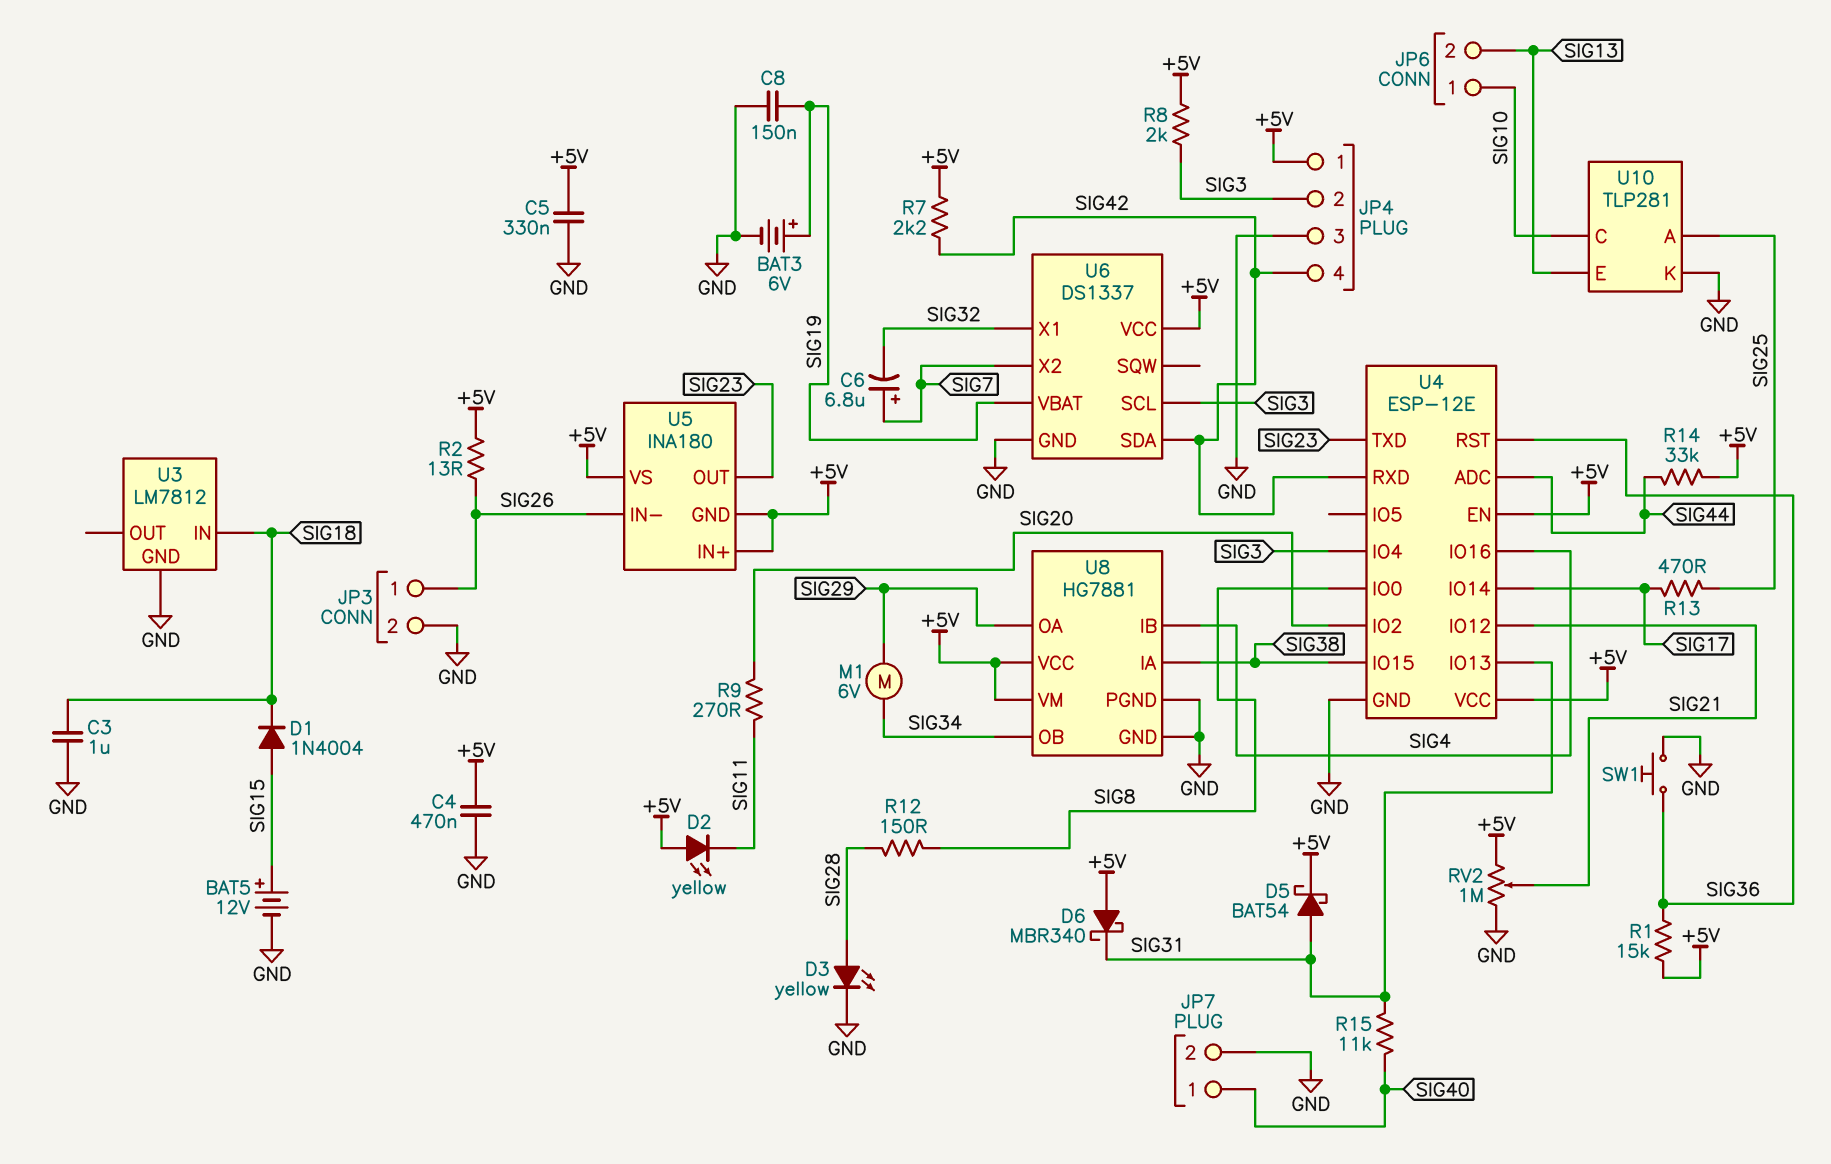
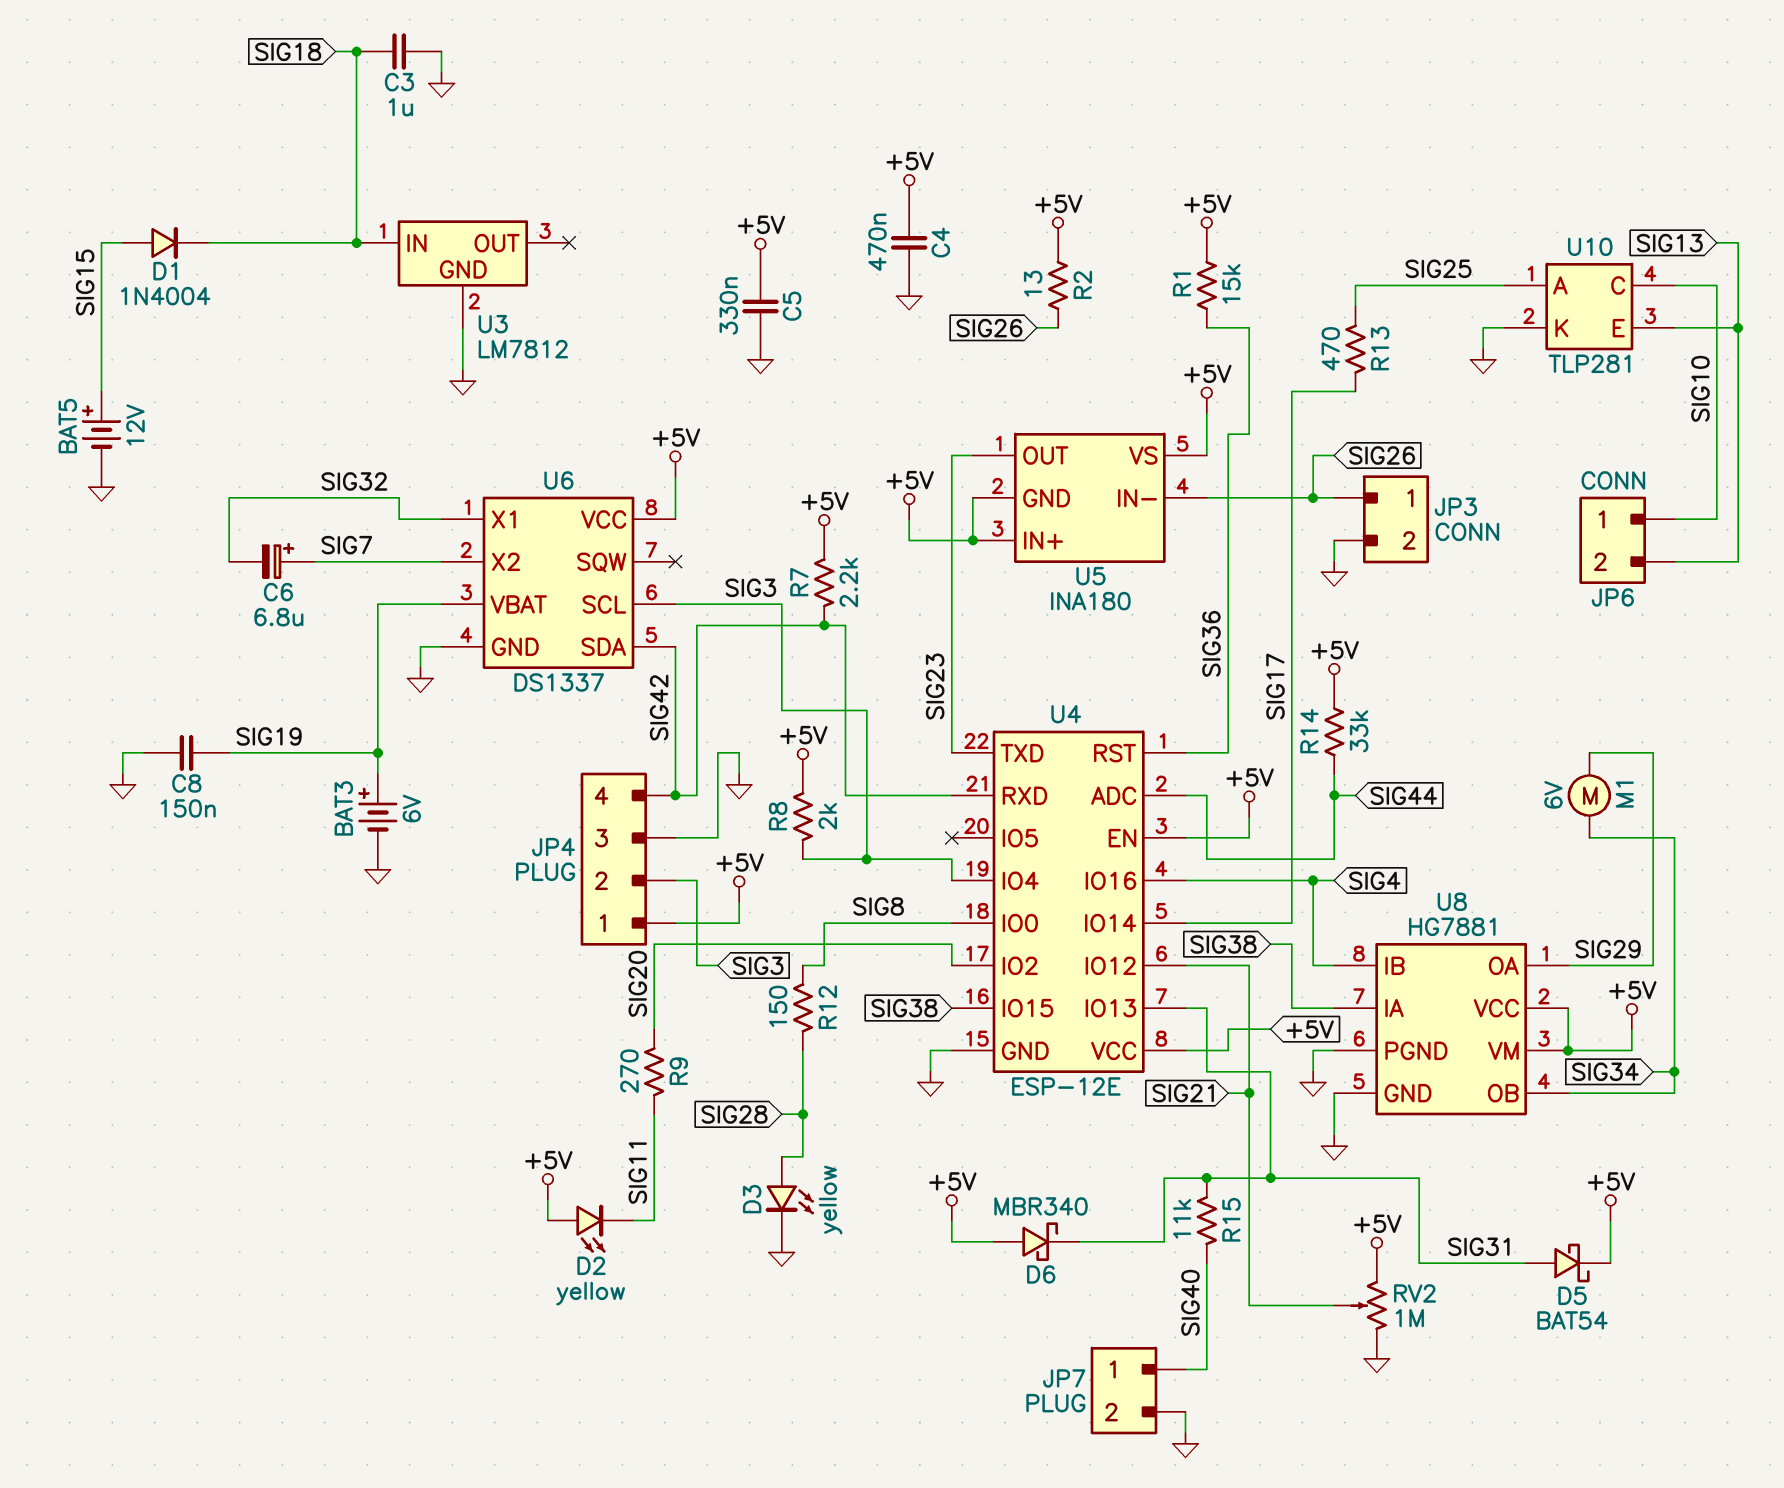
SW1: button (GND, SIG36) -> none

